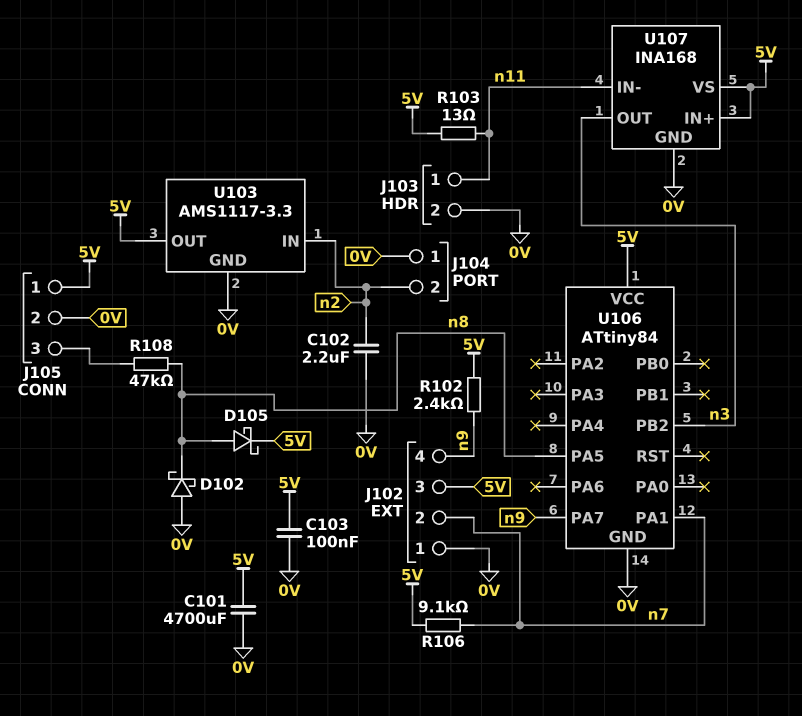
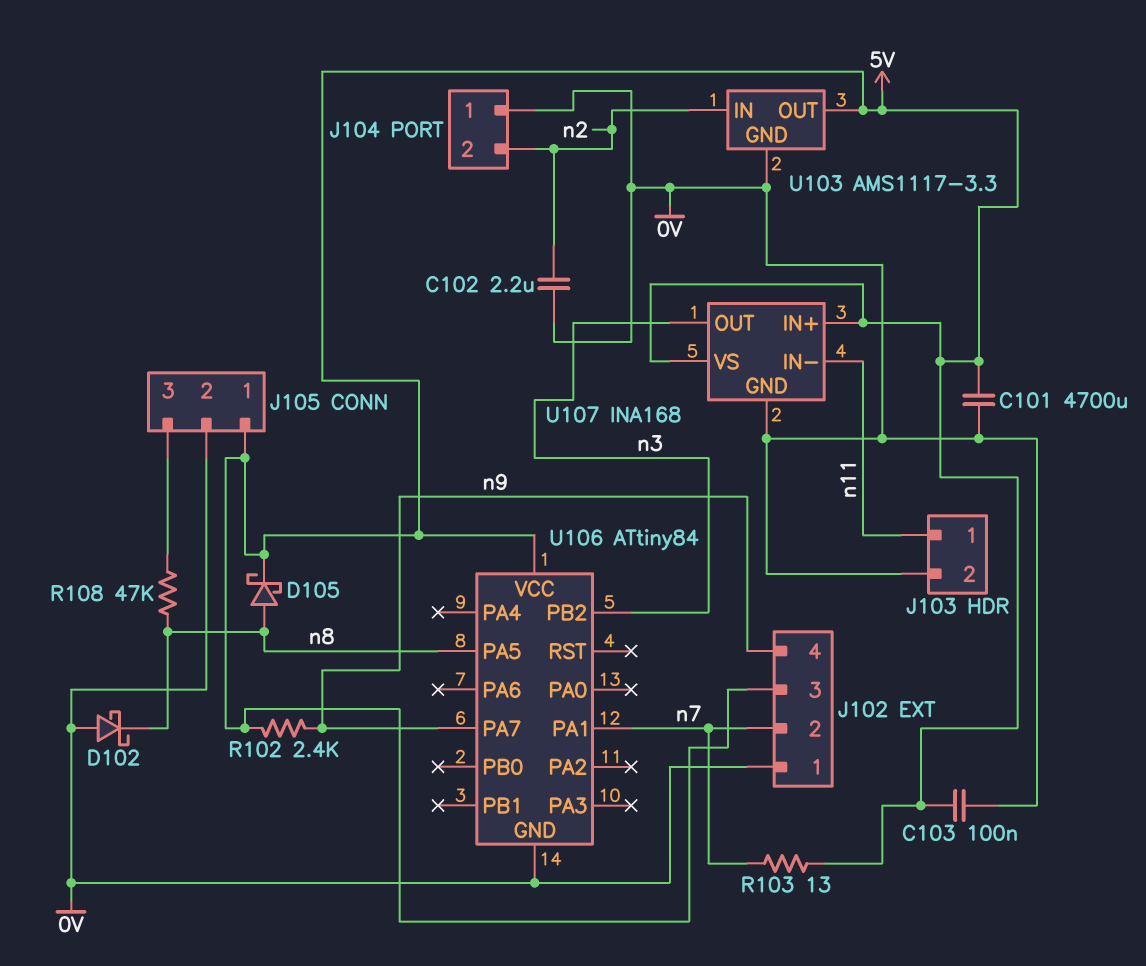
R103: 13 (5V, n11) -> 13 (5V, n7)
R106: 9.1k (5V, n7) -> none

